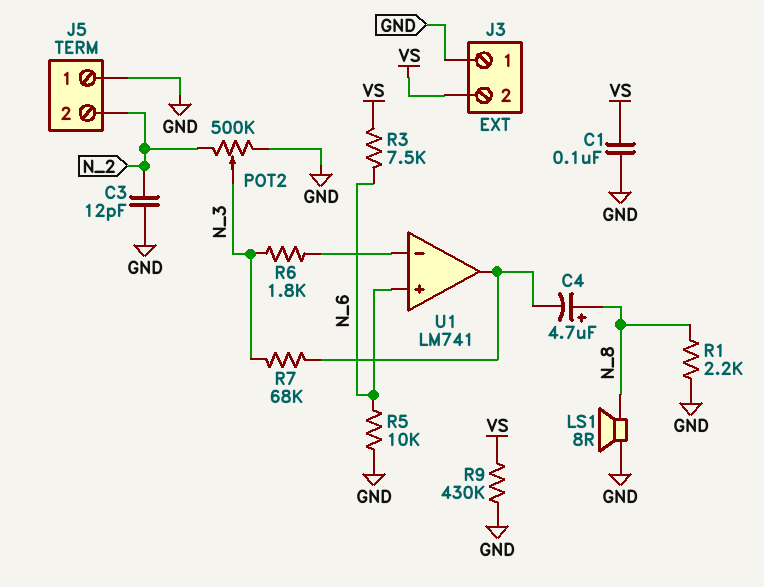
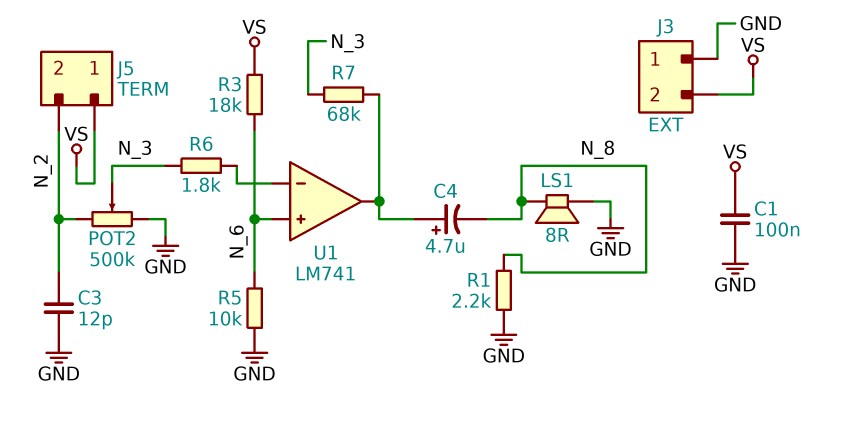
C4: 4.7uF (plus N_8, minus U1/out) -> 4.7uF (plus U1/out, minus N_8)
J5 pin 1: GND -> VS
R3: 7.5k (N_6, VS) -> 18k (N_6, VS)
R9: 430k (GND, VS) -> none

